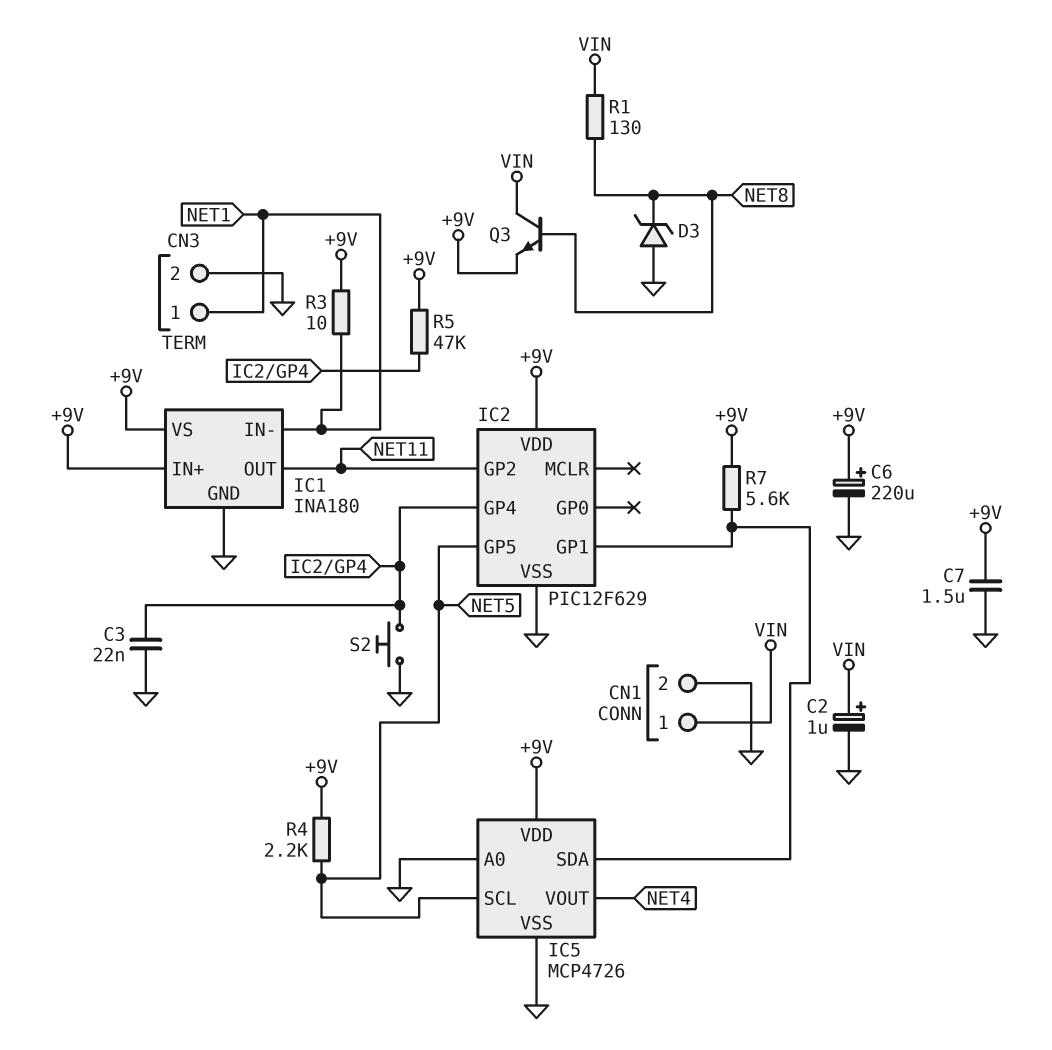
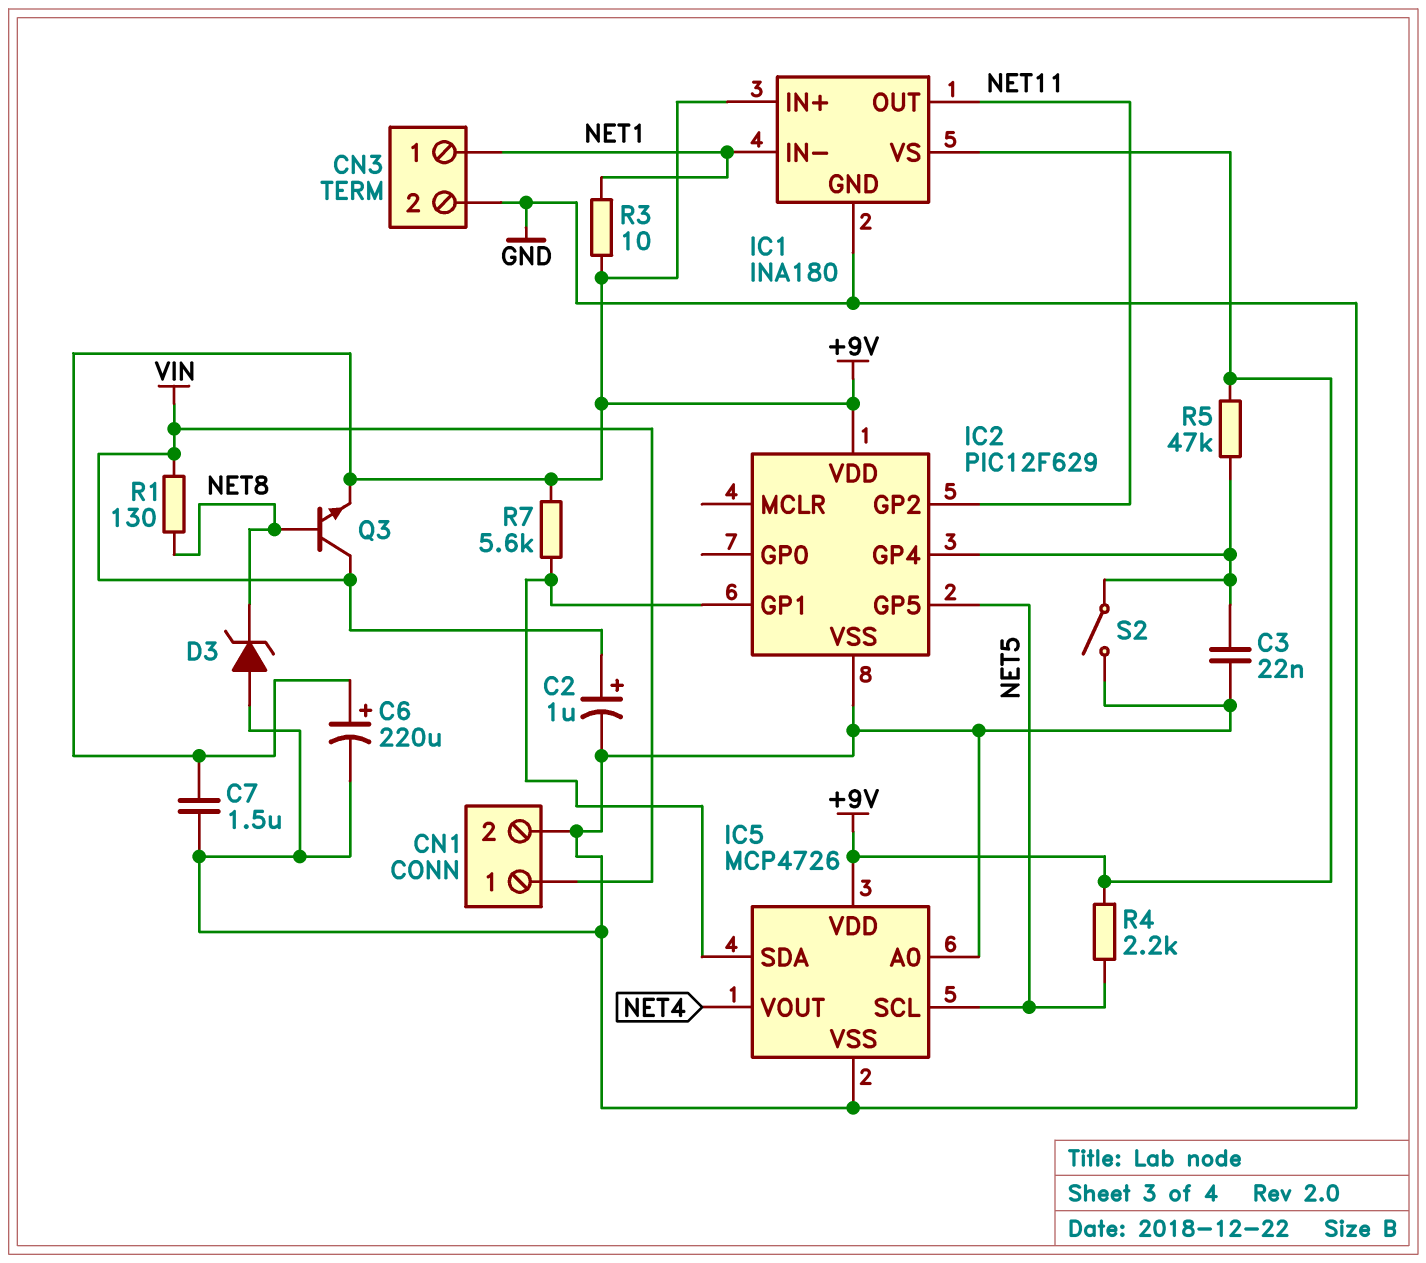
S2: button (GND, IC2/GP4) -> switch (GND, IC2/GP4)

